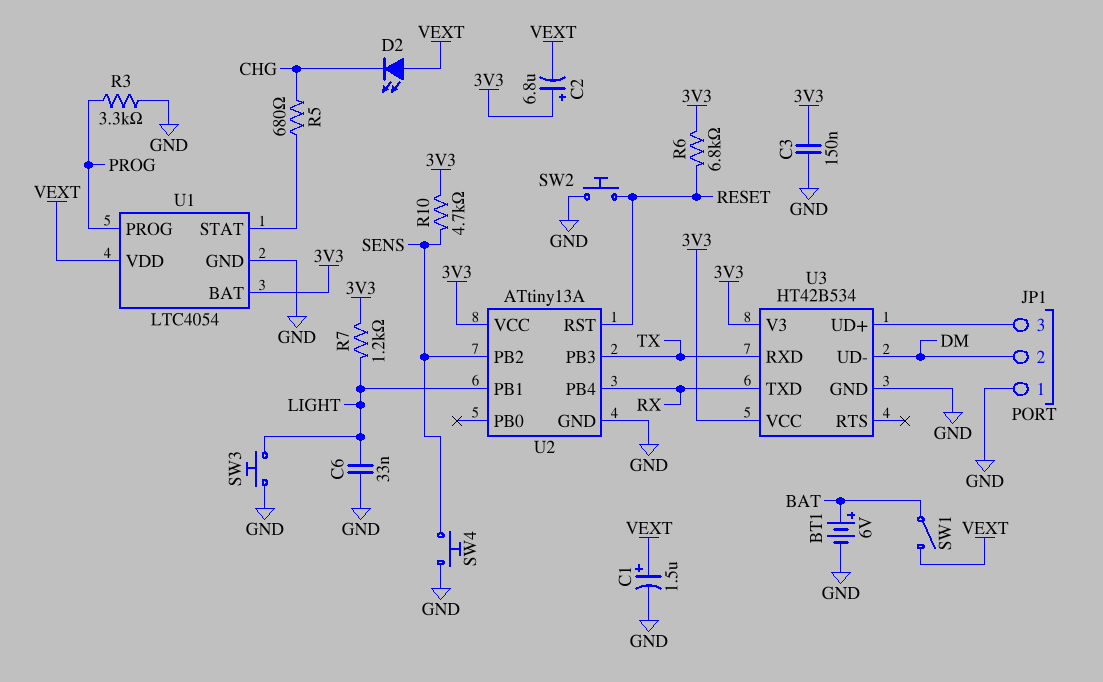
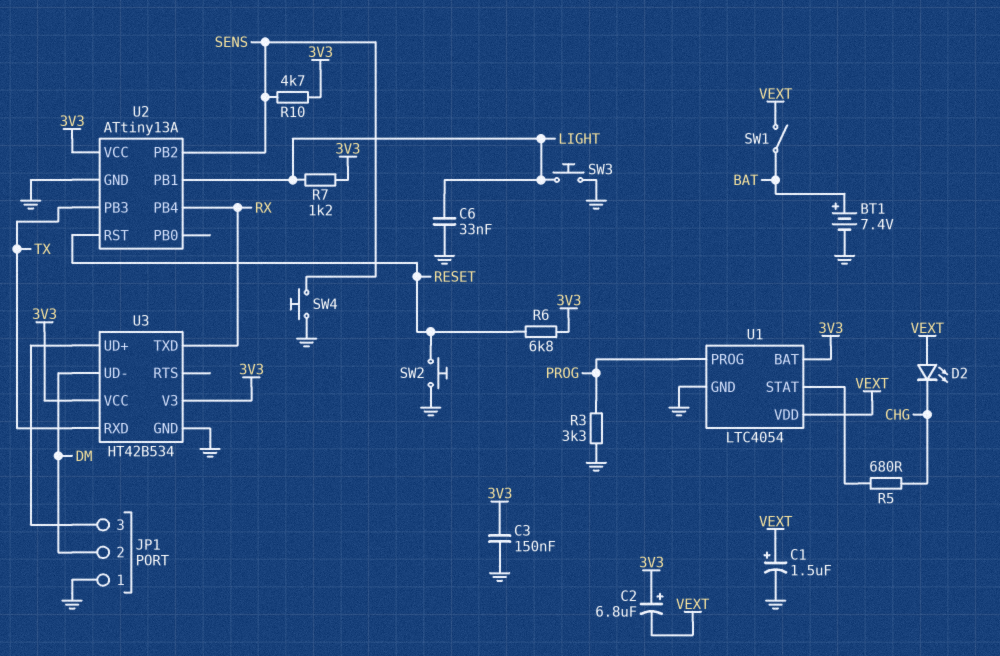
BT1: 6V (plus BAT, minus GND) -> 7.4V (plus BAT, minus GND)

